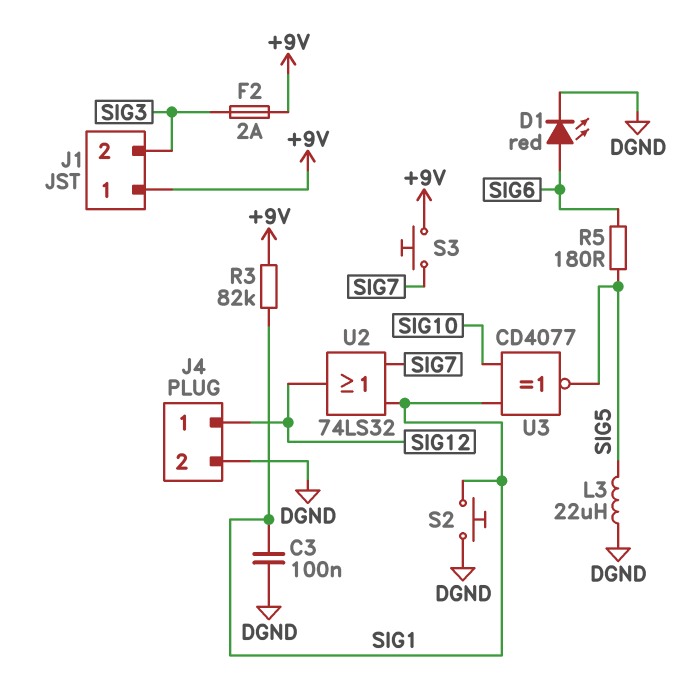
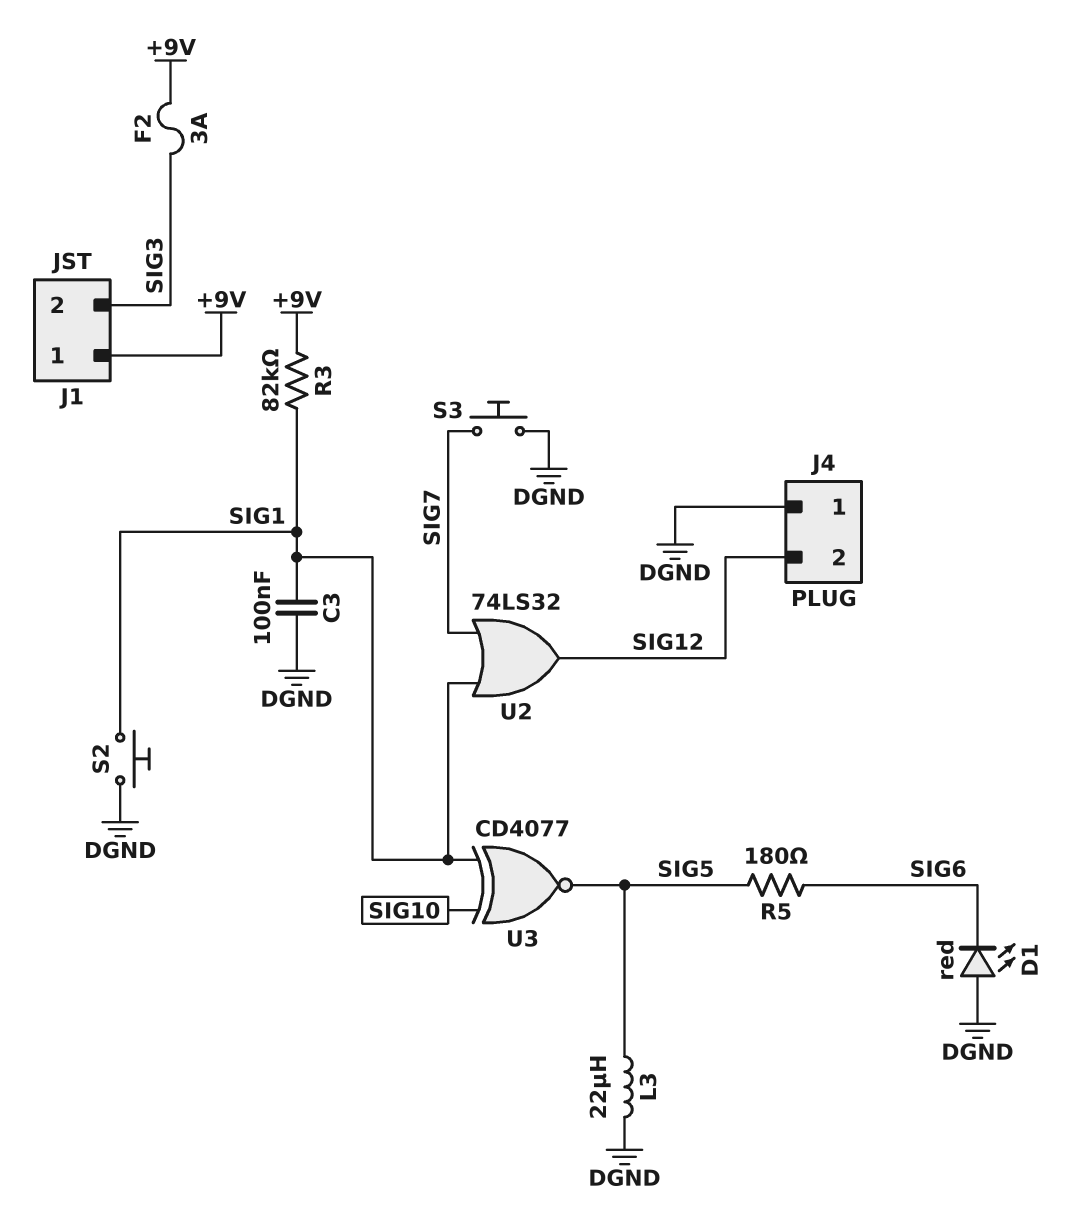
D1: LED red (A SIG6, K DGND) -> LED red (A DGND, K SIG6)
F2: 2A (+9V, SIG3) -> 3A (+9V, SIG3)
J4 pin 1: SIG12 -> DGND
J4 pin 2: DGND -> SIG12
S3: button (+9V, SIG7) -> button (DGND, SIG7)

